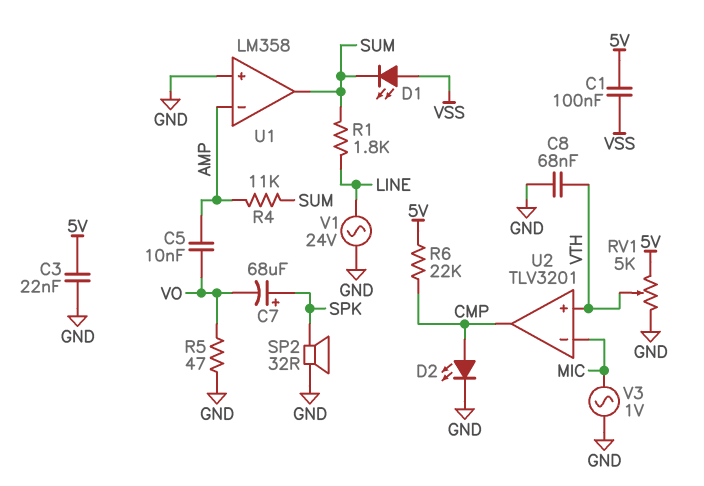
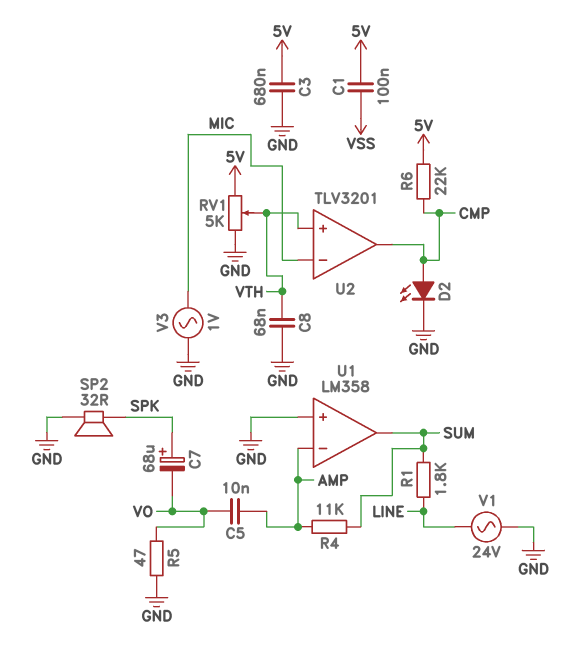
C3: 22nF (5V, GND) -> 680nF (5V, GND)
D1: LED (A VSS, K SUM) -> none

